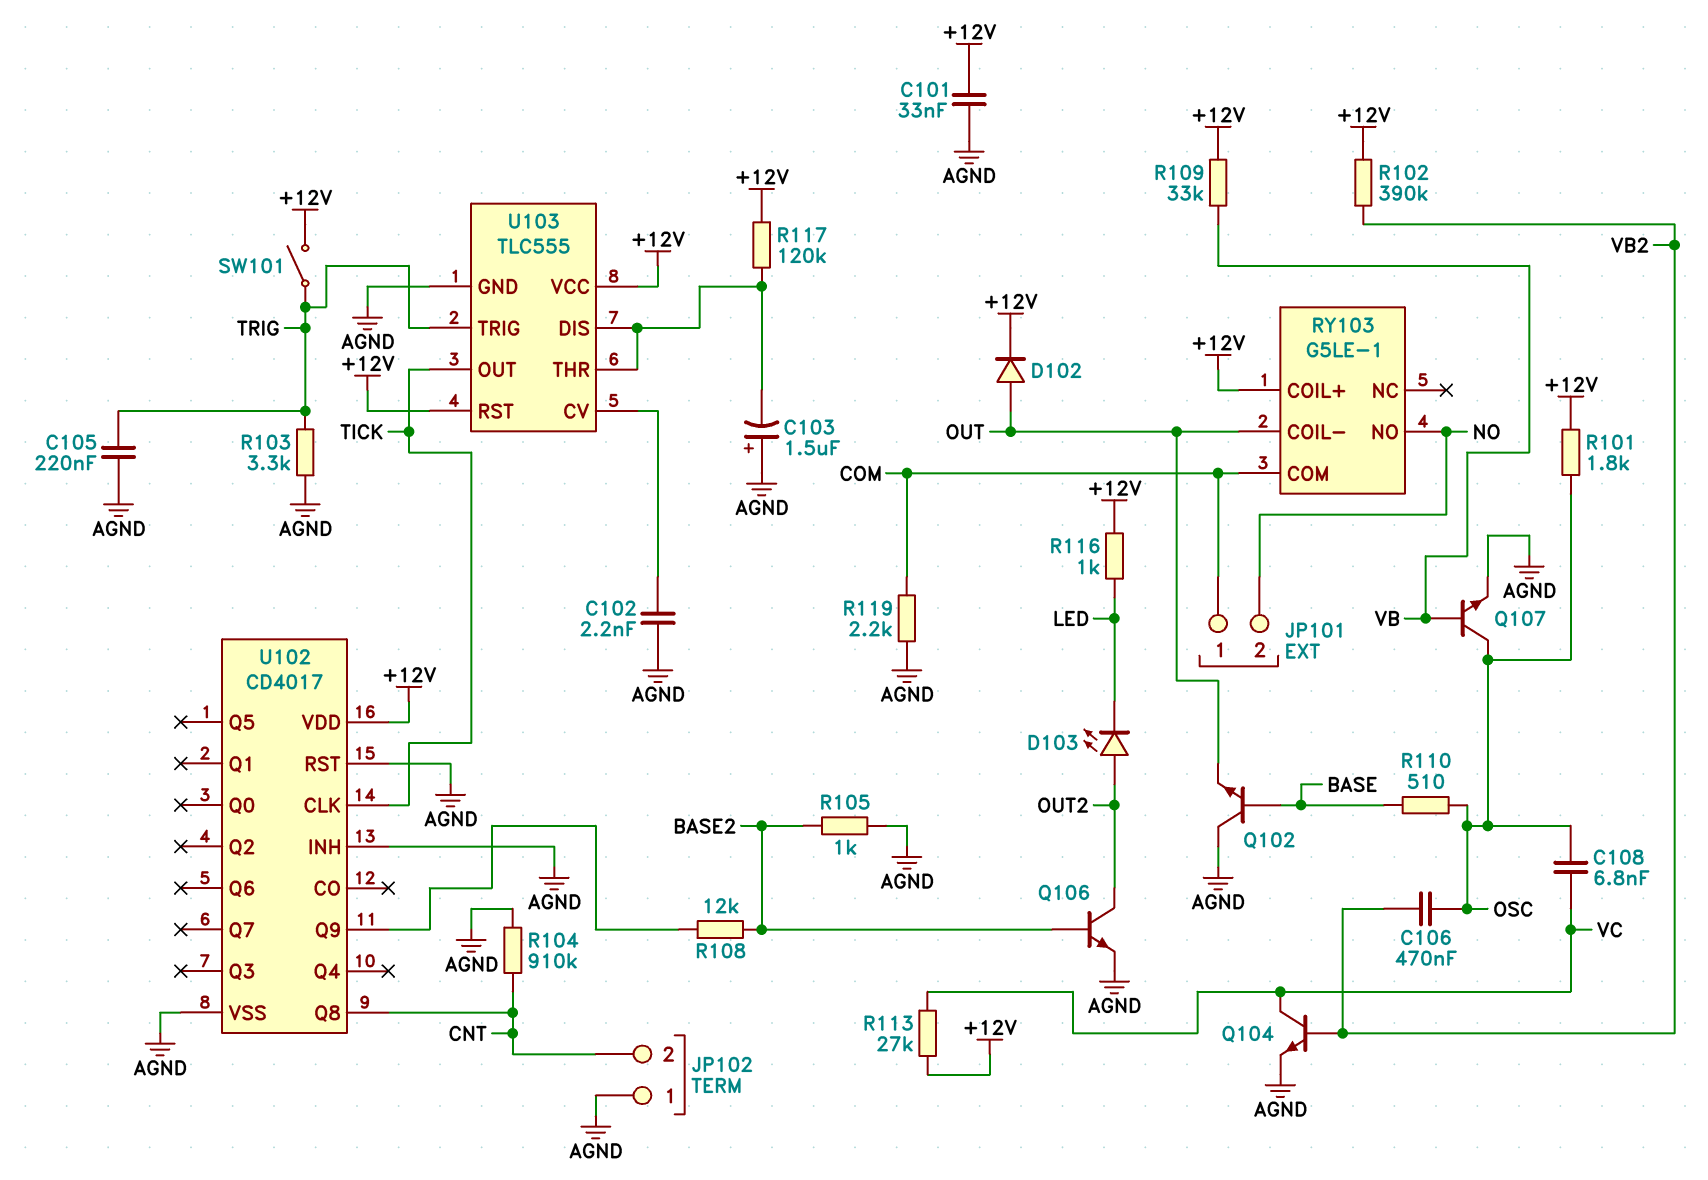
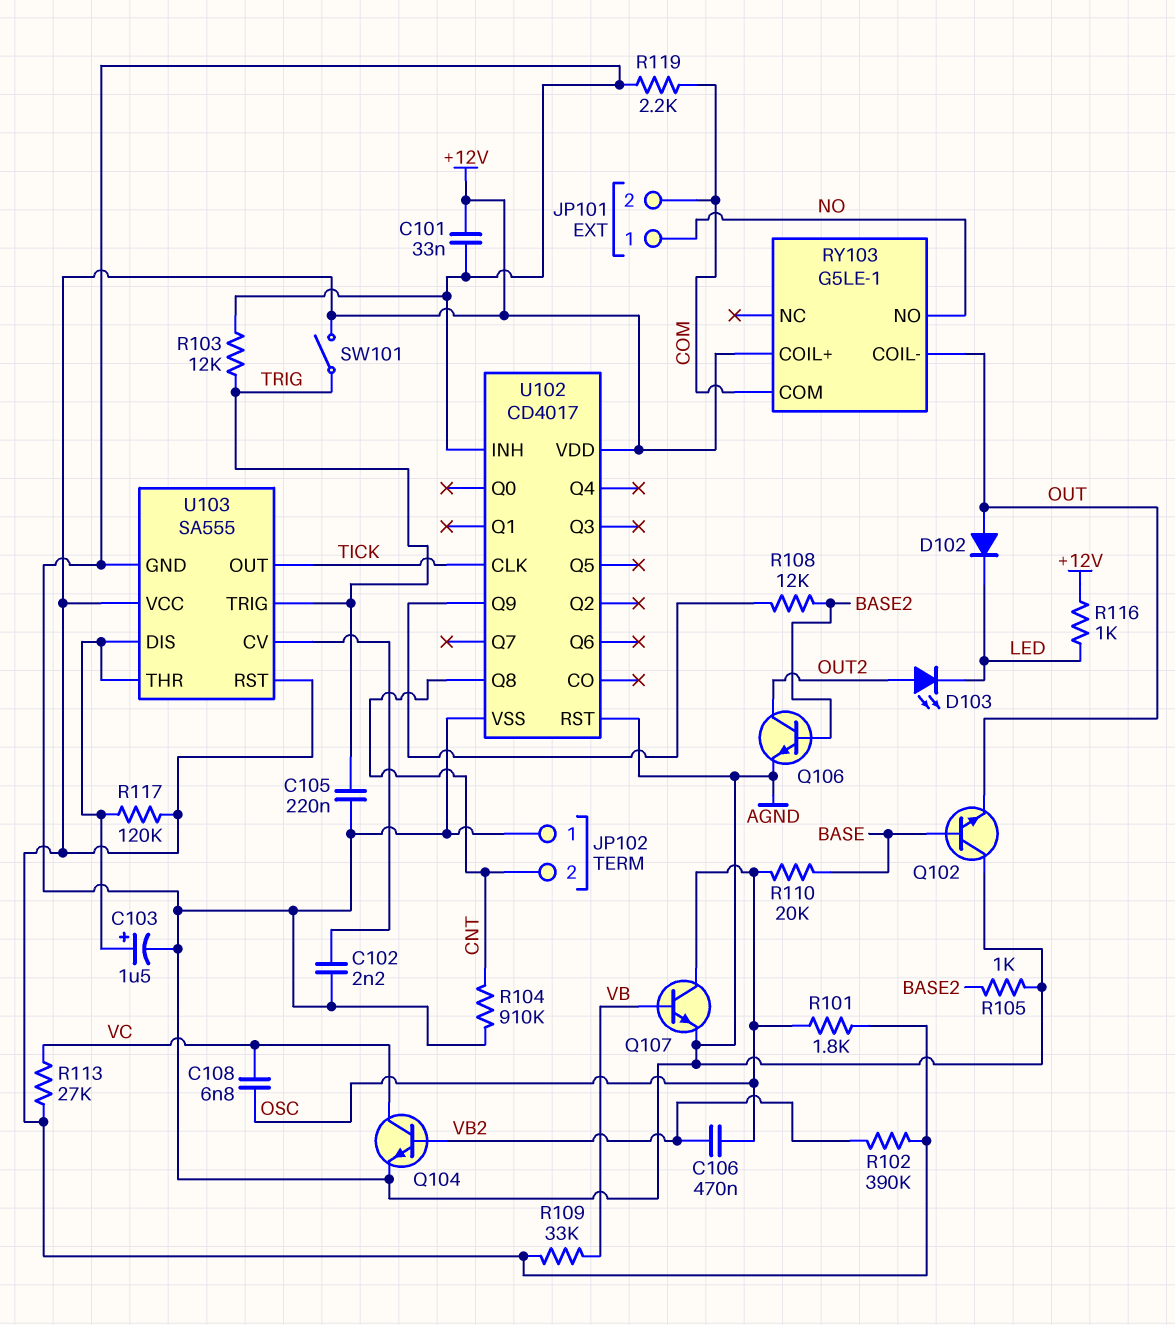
C103: 1.5uF (plus AGND, minus U103/DIS) -> 1.5uF (plus U103/DIS, minus AGND)
D102: diode (A OUT, K +12V) -> diode (A OUT, K LED)
JP101 pin 1: COM -> NO
JP101 pin 2: NO -> COM
R103: 3.3k (AGND, TRIG) -> 12k (AGND, TRIG)
R110: 510 (BASE, OSC) -> 20k (BASE, OSC)
U103: TLC555 -> SA555

